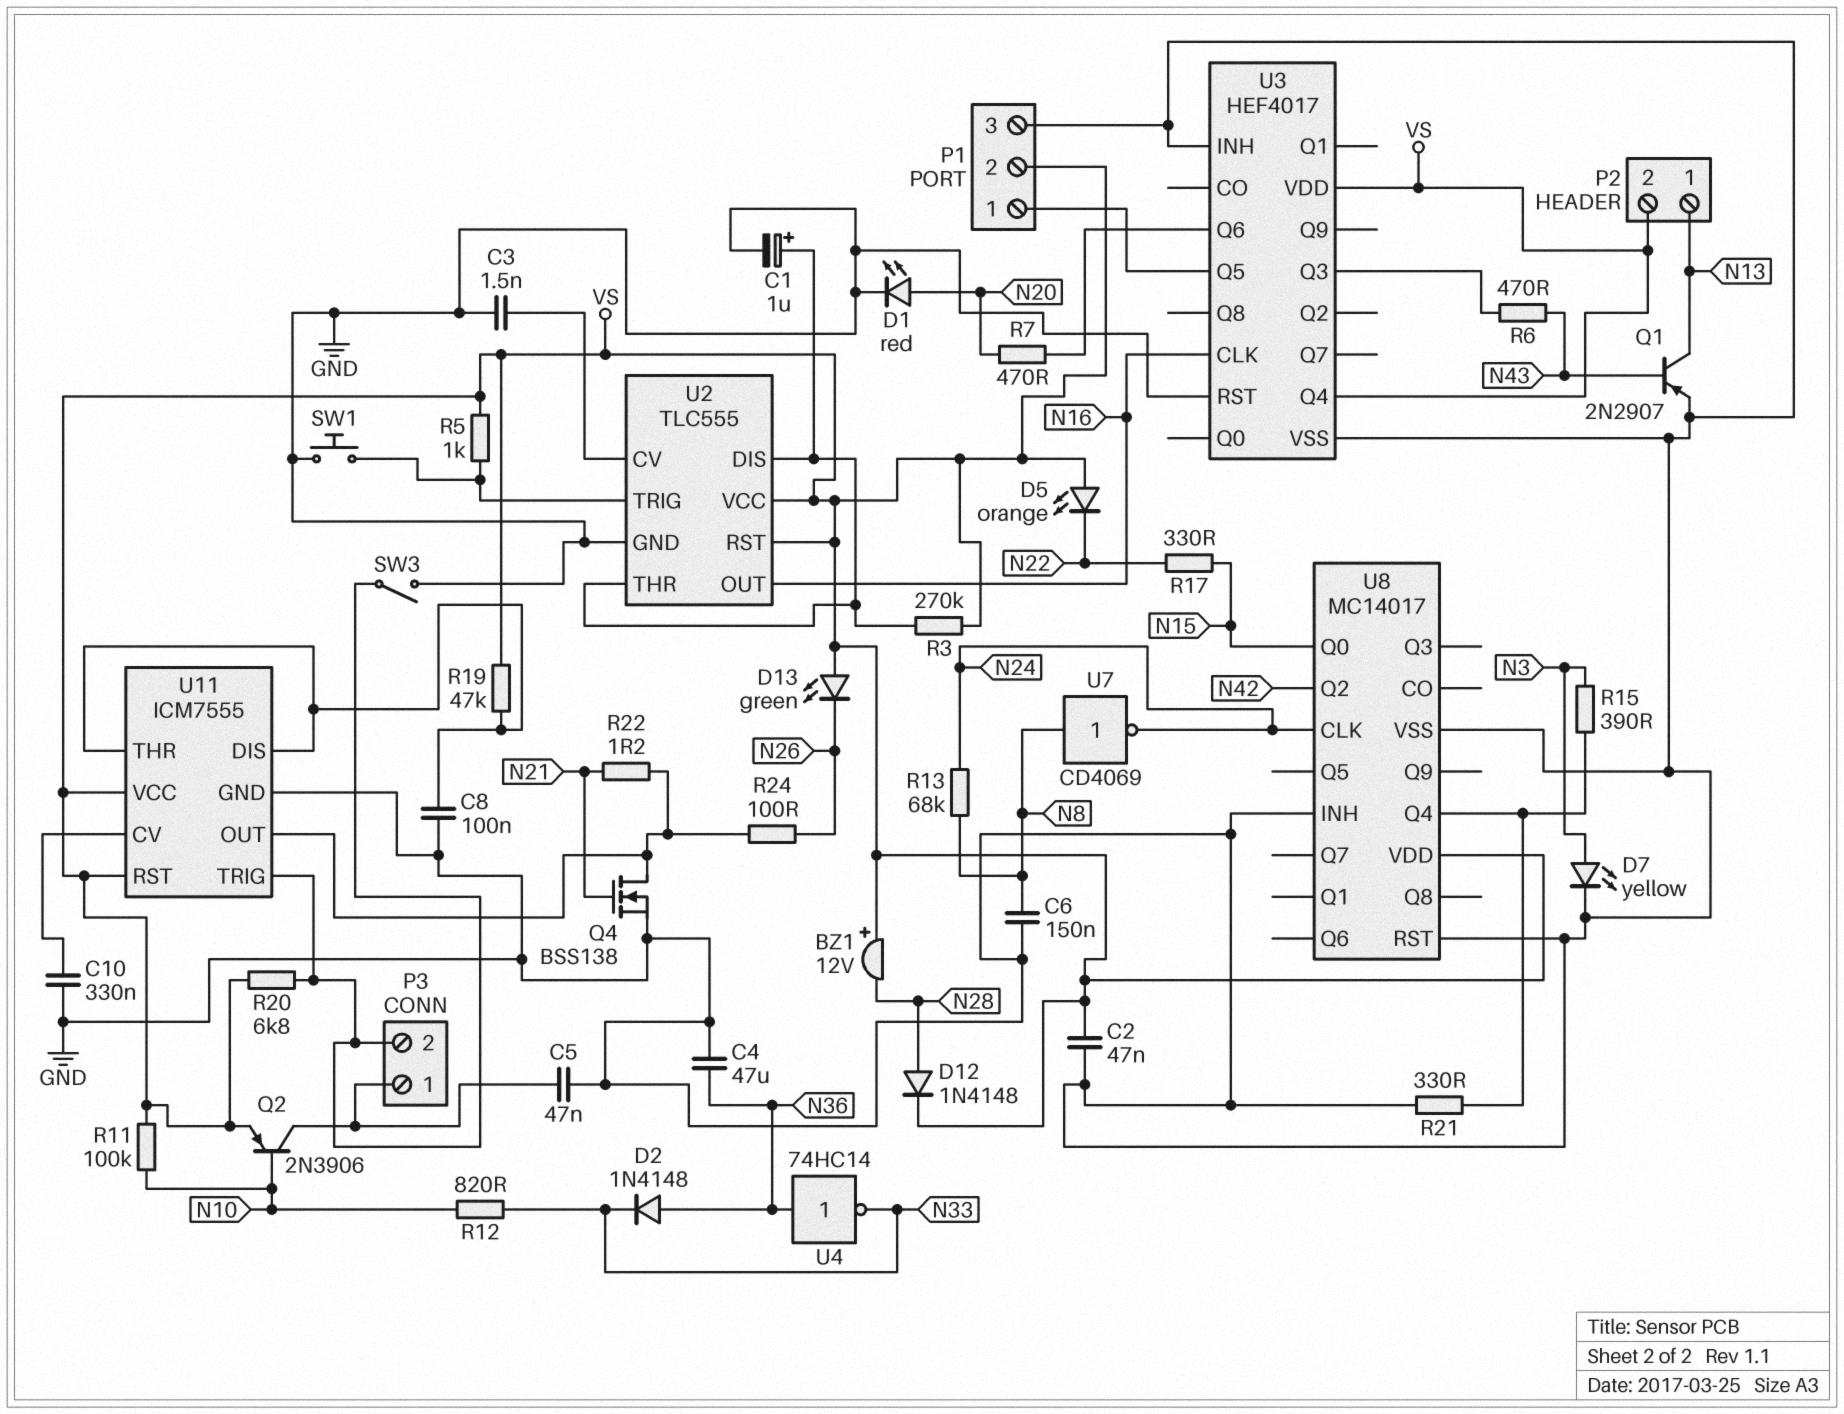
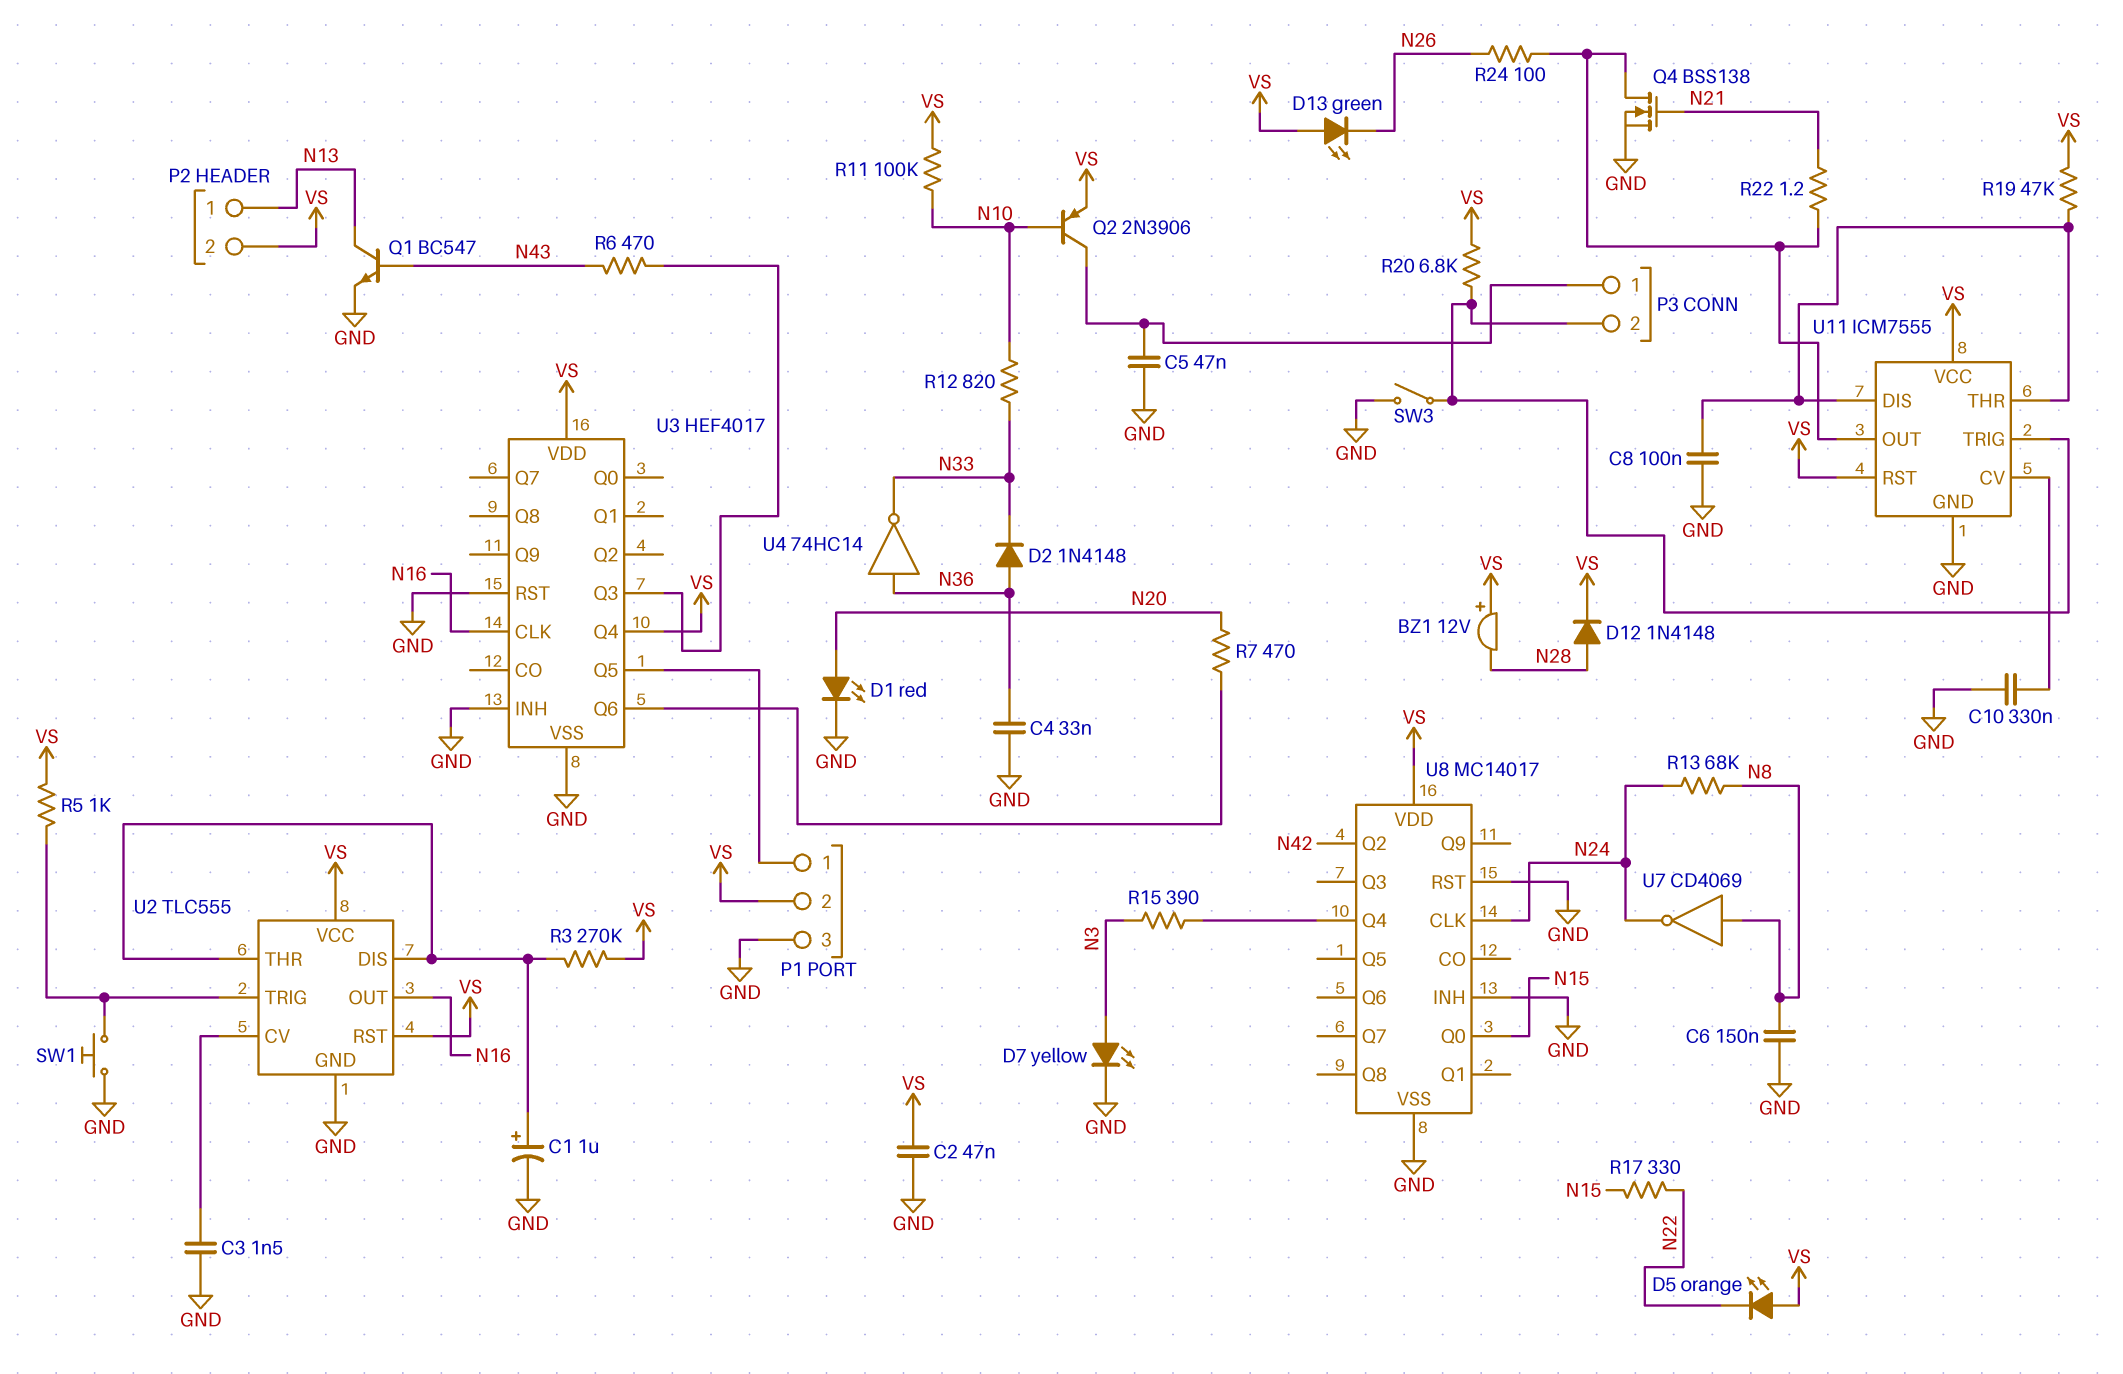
C4: 47uF (GND, N36) -> 33nF (GND, N36)
Q1: PNP 2N2907 (B N43, C N13, E GND) -> NPN BC547 (B N43, C N13, E GND)
R21: 330 (GND, U8/Q4) -> none

